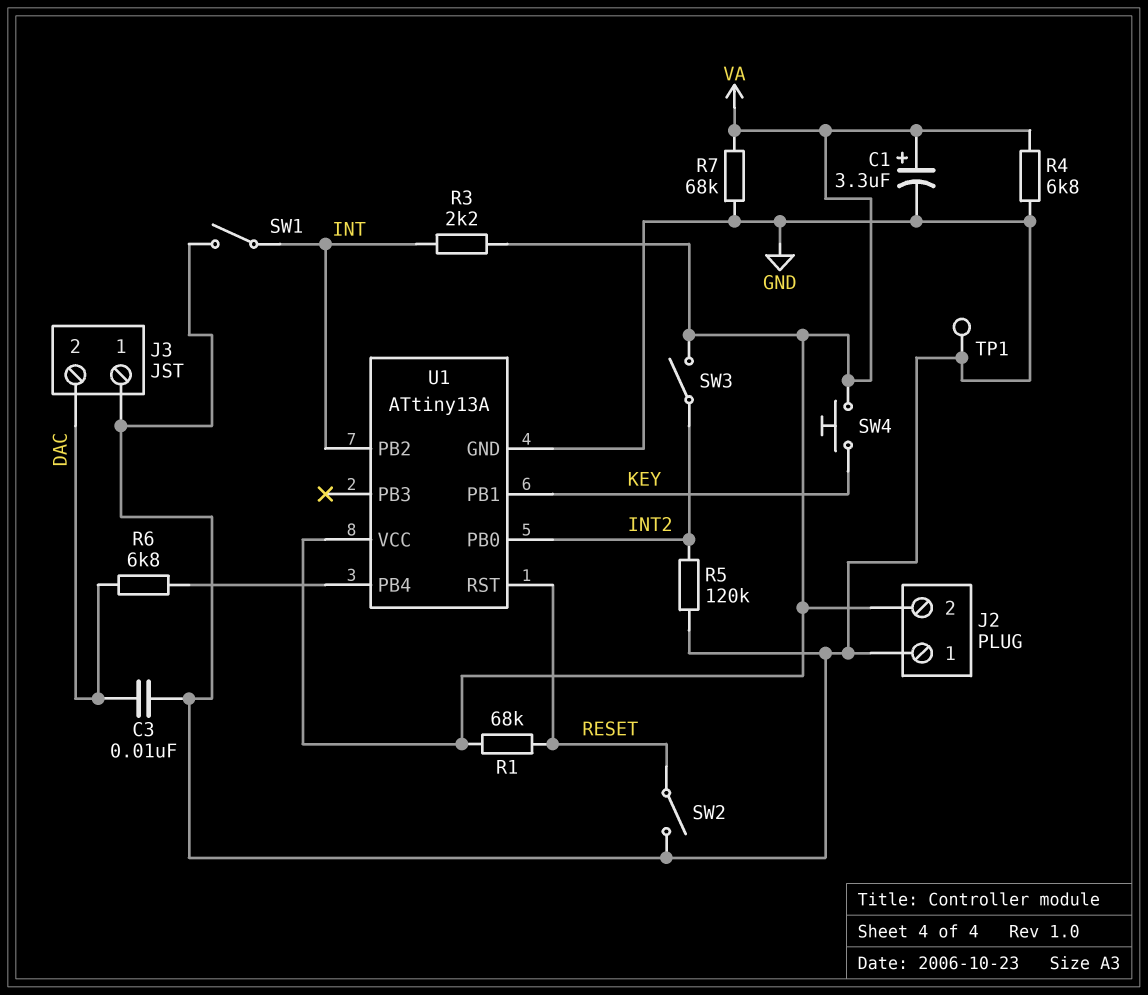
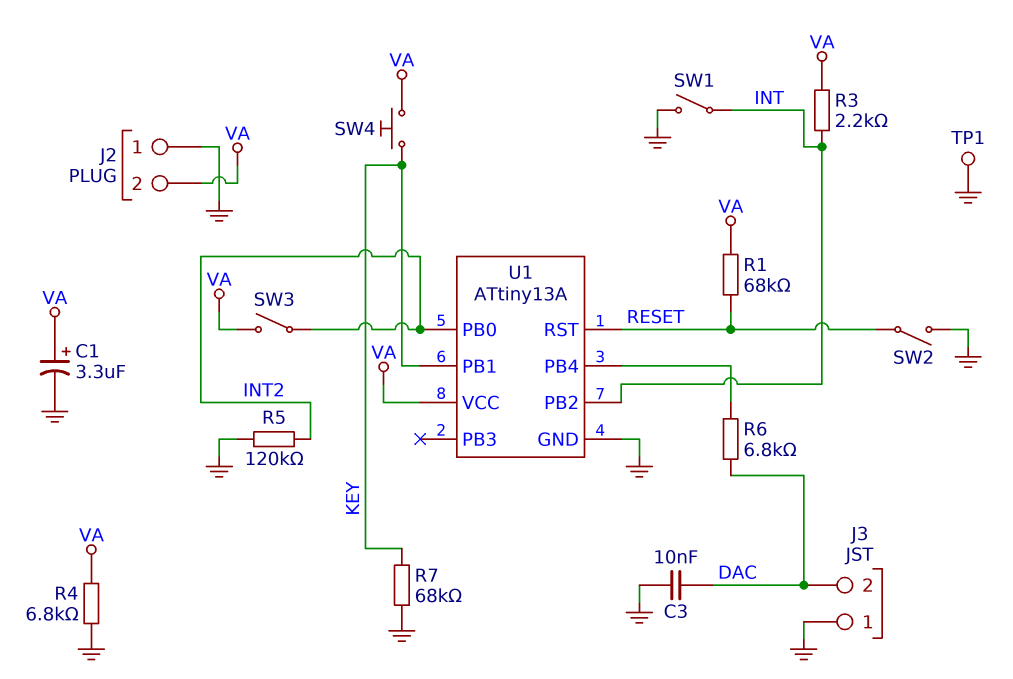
R7: 68k (GND, VA) -> 68k (GND, KEY)

